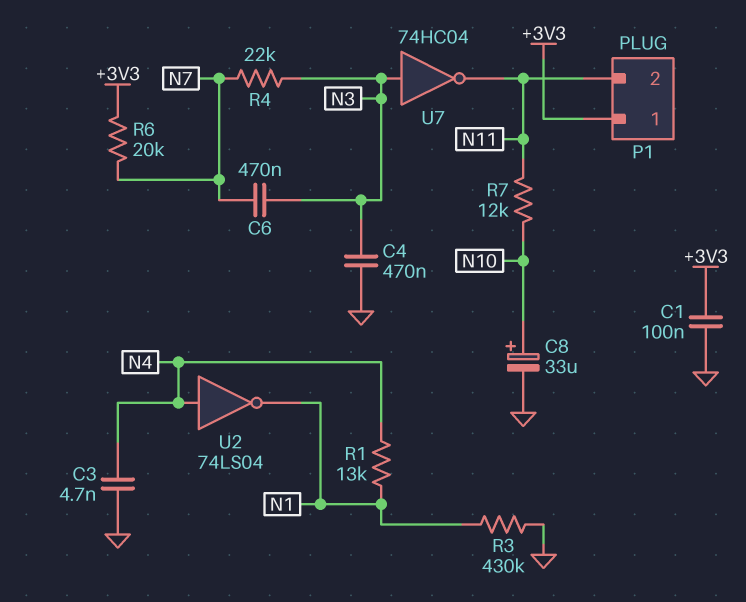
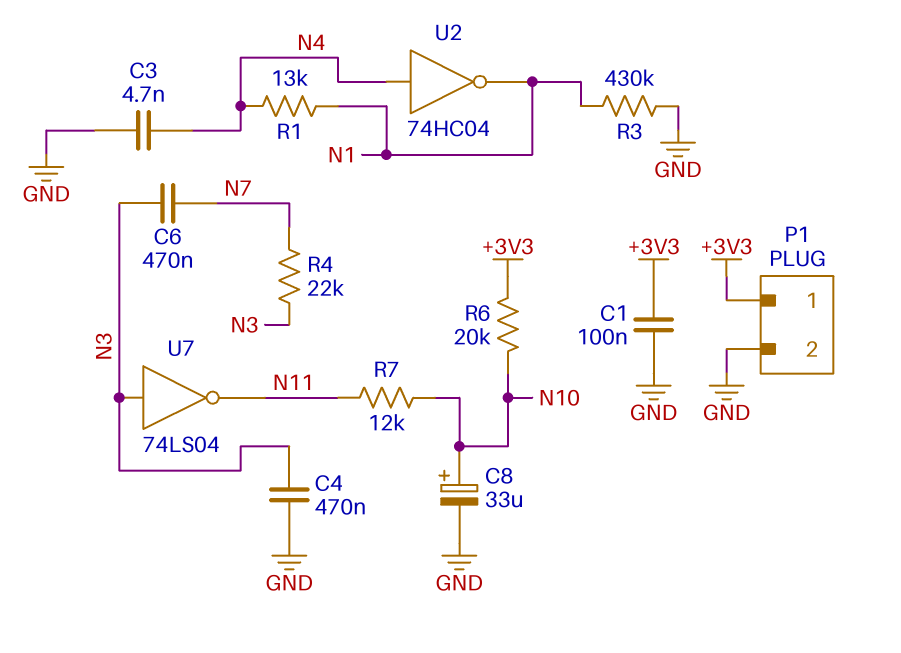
P1 pin 2: N11 -> GND
R6: 20k (+3V3, N7) -> 20k (+3V3, N10)
U2: NOT 74LS04 (in N4, out N1) -> NOT 74HC04 (in N4, out N1)
U7: NOT 74HC04 (in N3, out N11) -> NOT 74LS04 (in N3, out N11)

